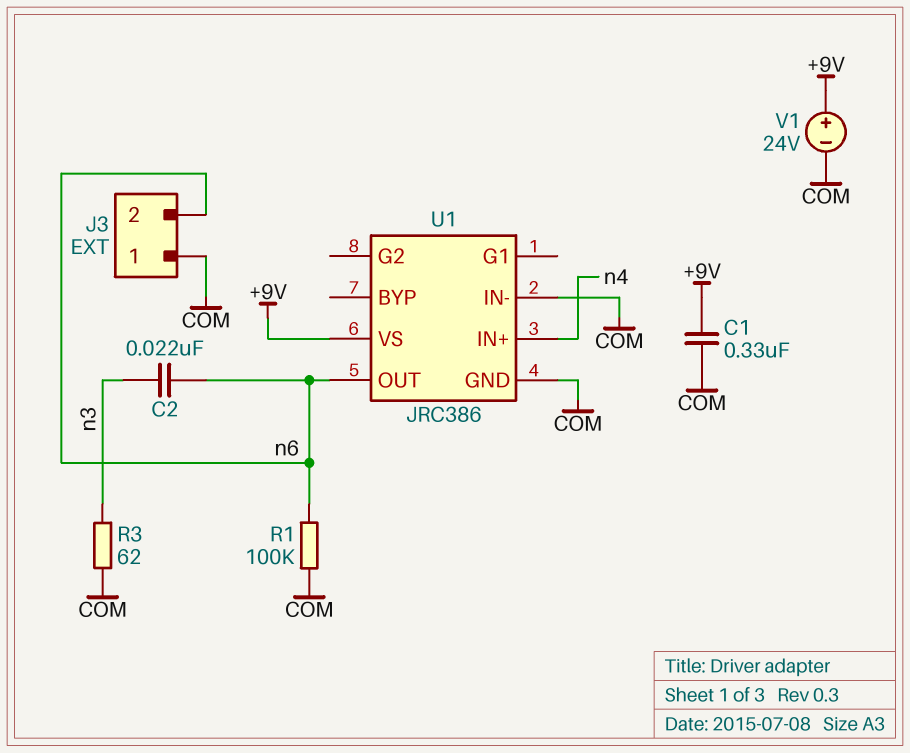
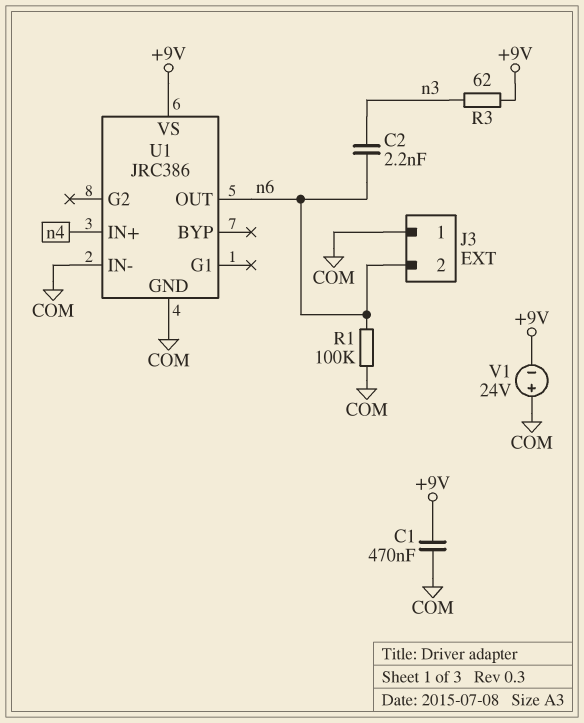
C1: 330nF (+9V, COM) -> 470nF (+9V, COM)
C2: 22nF (n3, n6) -> 2.2nF (n3, n6)
R3: 62 (COM, n3) -> 62 (+9V, n3)
V1: 24V (plus +9V, minus COM) -> 24V (plus COM, minus +9V)

